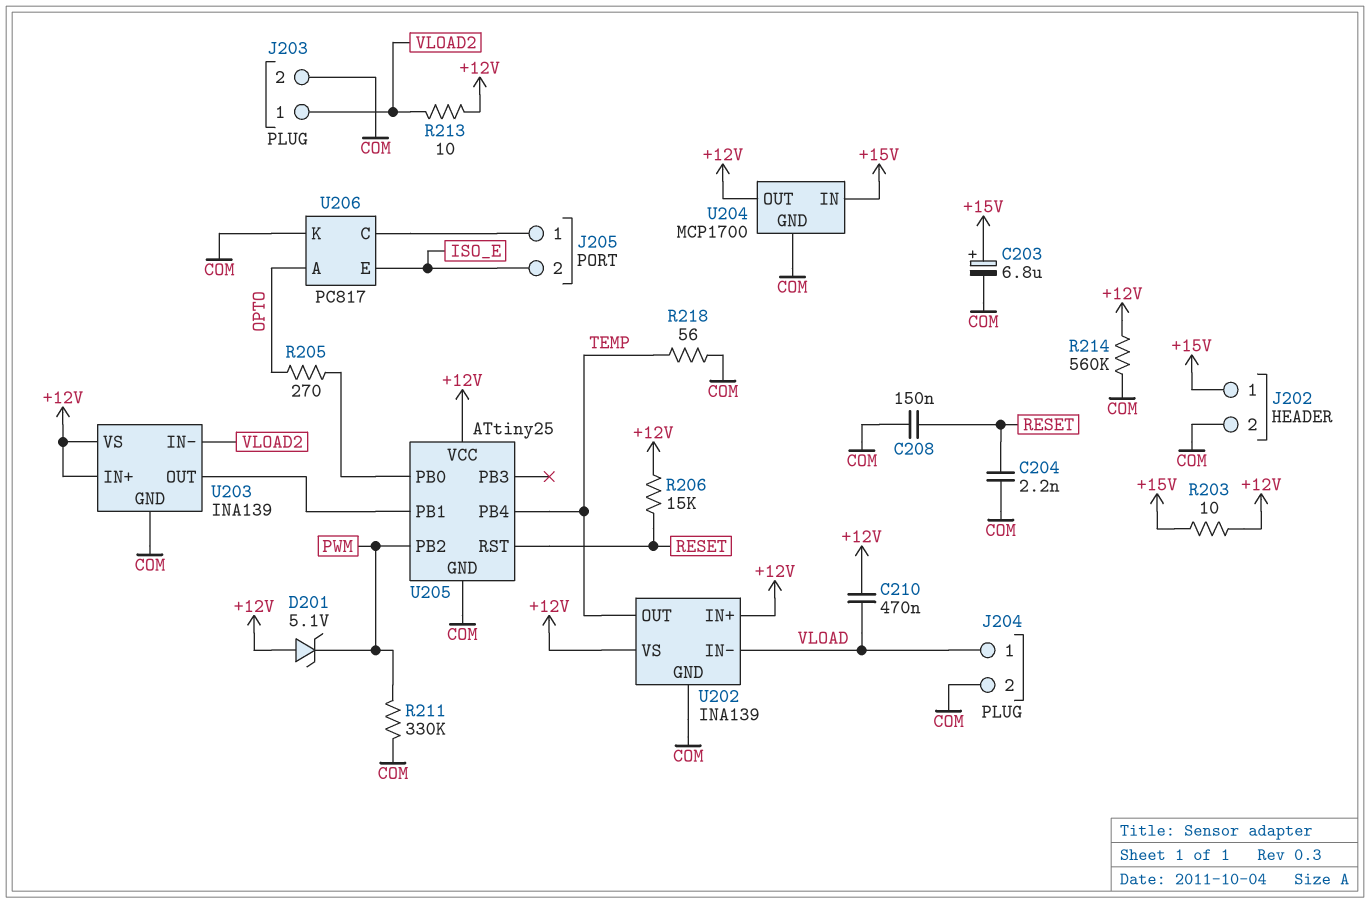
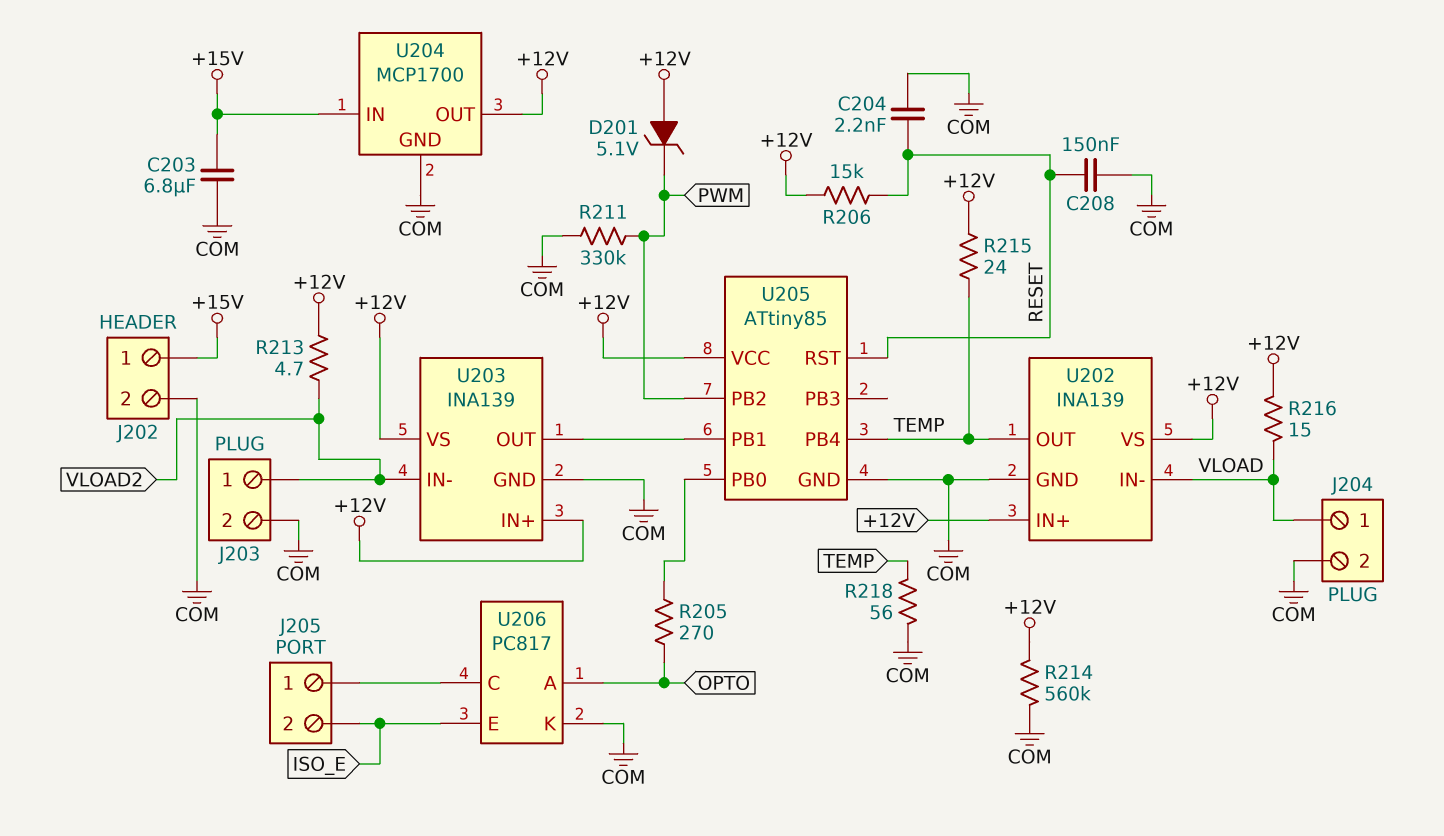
C203: 6.8uF (plus +15V, minus COM) -> 6.8uF (+15V, COM)
C210: 470nF (+12V, VLOAD) -> none
R203: 10 (+12V, +15V) -> none
R213: 10 (+12V, VLOAD2) -> 4.7 (+12V, VLOAD2)
R215: none -> 24 (+12V, TEMP)
R216: none -> 15 (+12V, VLOAD)
U205: ATtiny25 -> ATtiny85

